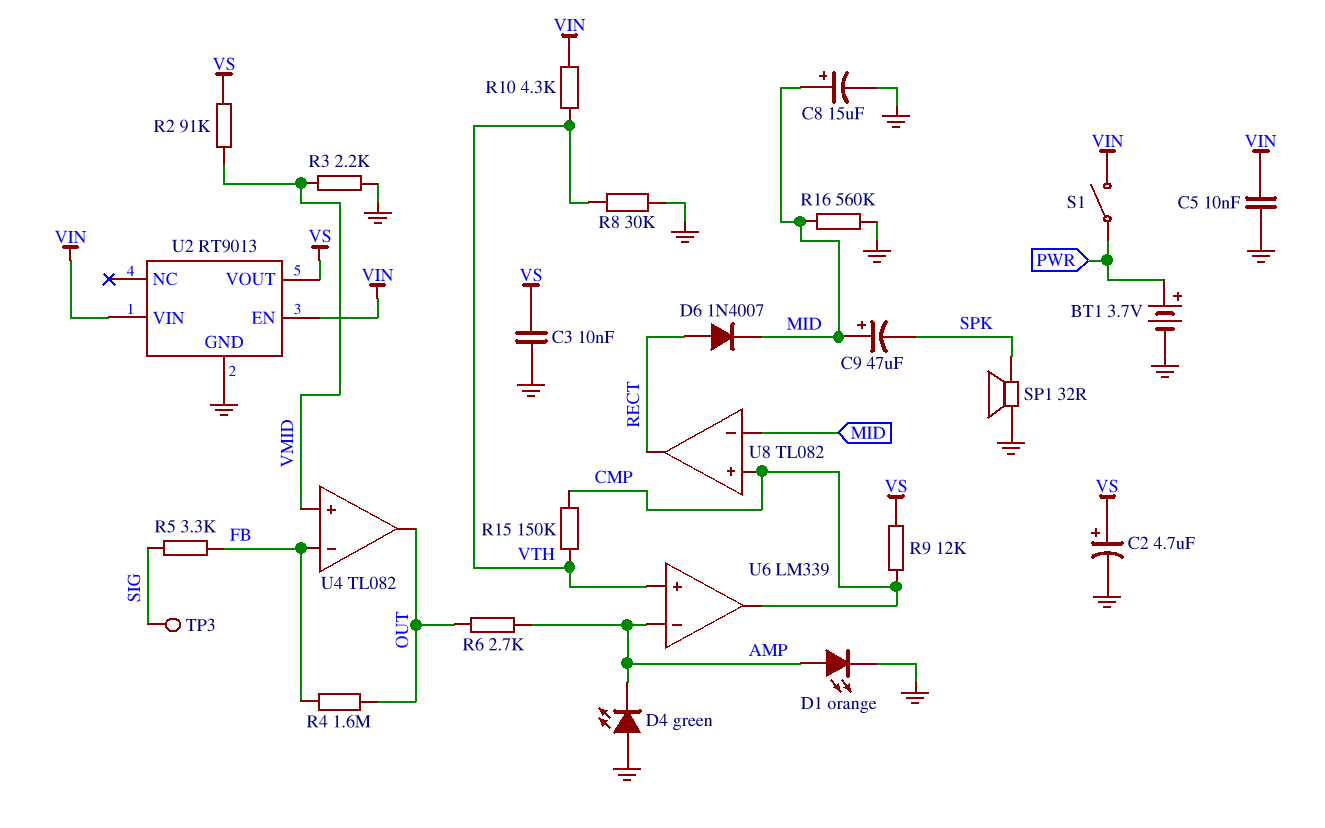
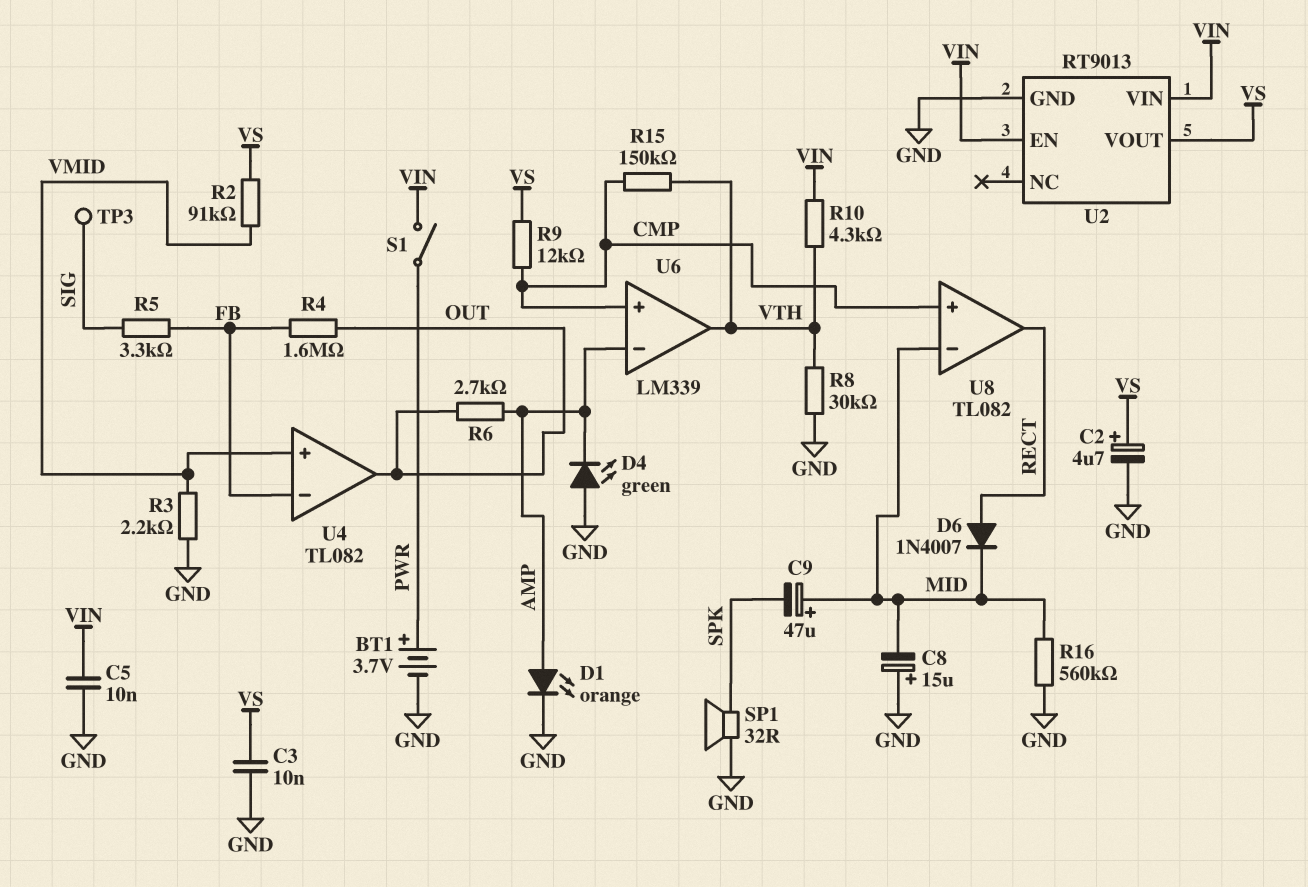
C8: 15uF (plus MID, minus GND) -> 15uF (plus GND, minus MID)
U6 pin in+: VTH -> CMP
U6 pin out: CMP -> VTH

